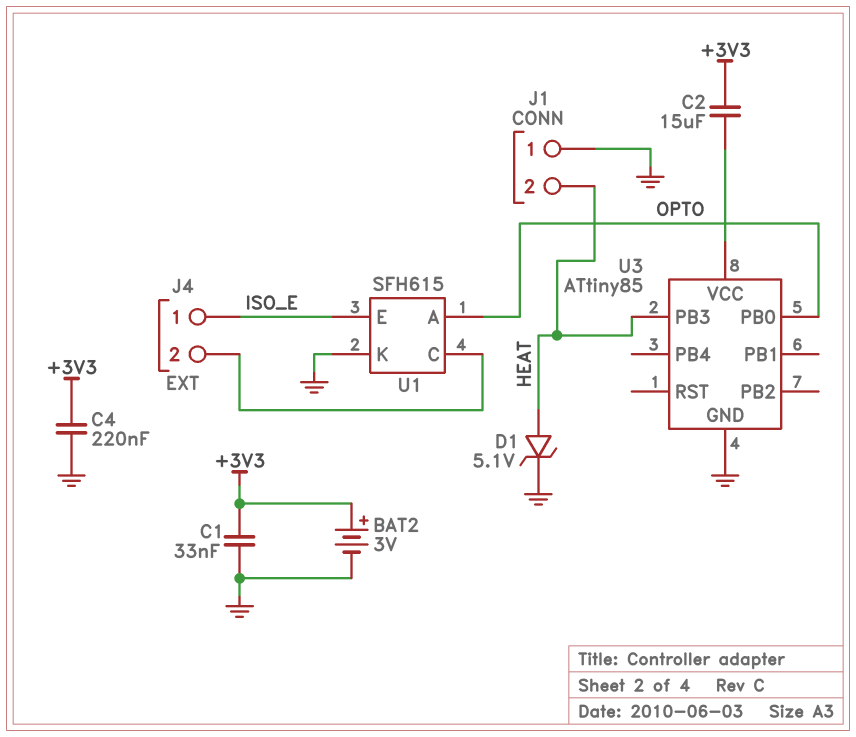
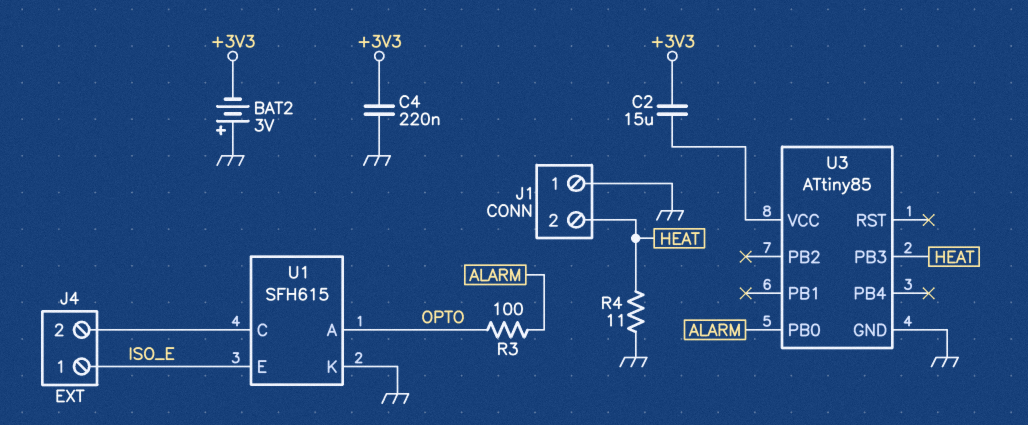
BAT2: 3V (plus +3V3, minus GND) -> 3V (plus GND, minus +3V3)
C1: 33nF (+3V3, GND) -> none
D1: zener 5.1V (A HEAT, K GND) -> none
R3: none -> 100 (ALARM, OPTO)
R4: none -> 11 (GND, HEAT)
U3 pin PB0: OPTO -> ALARM

